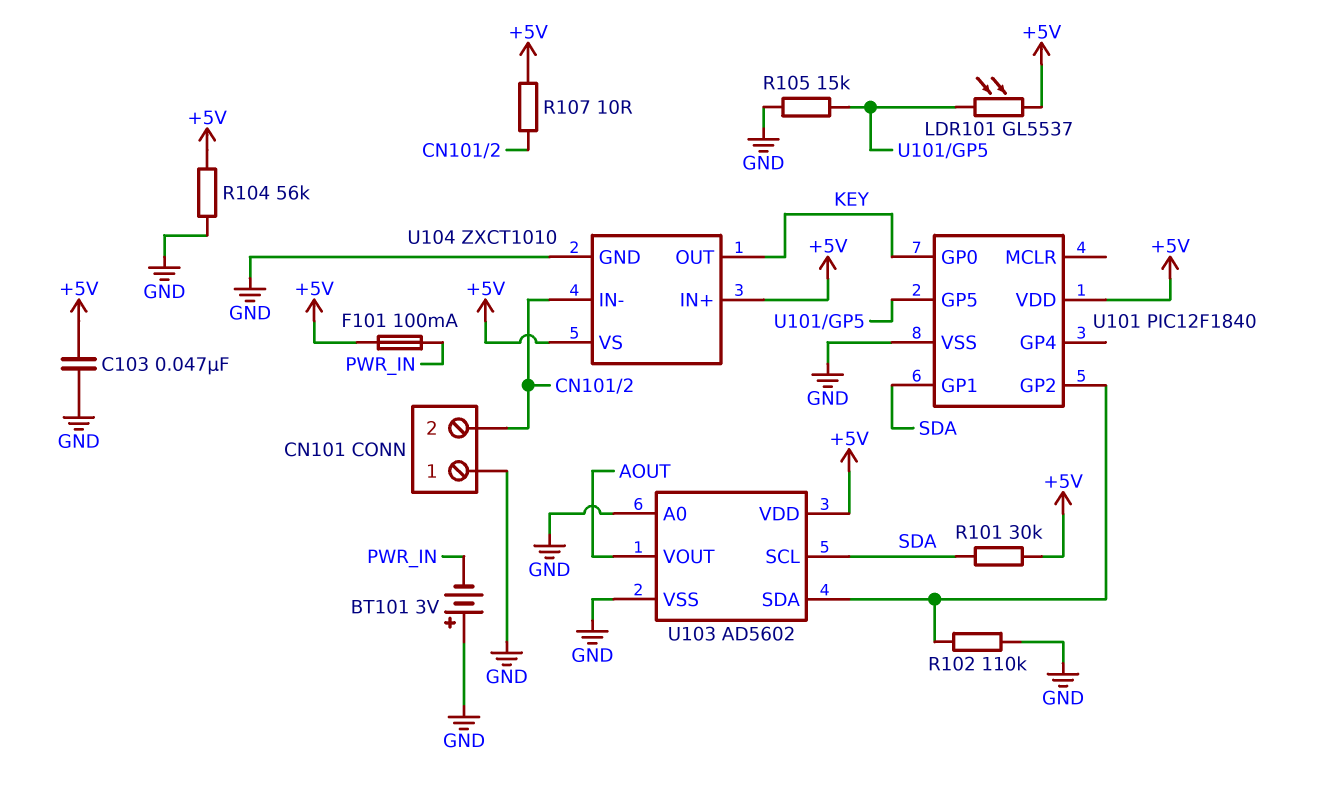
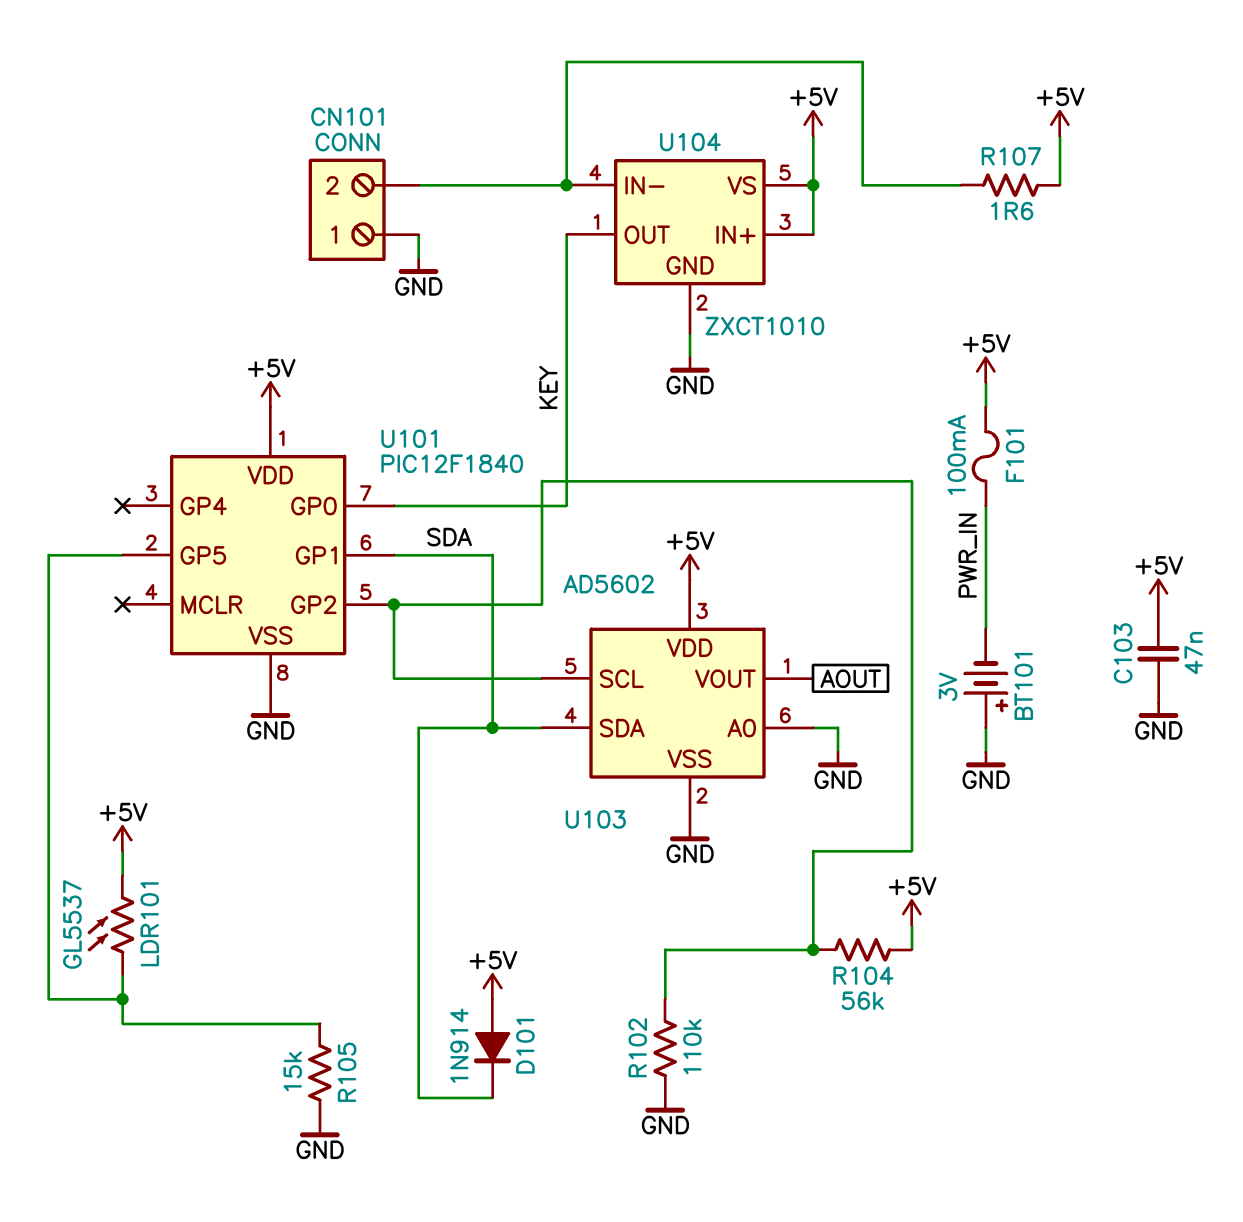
D101: none -> diode 1N914 (A +5V, K SDA)
R101: 30k (+5V, SDA) -> none
R104: 56k (+5V, GND) -> 56k (+5V, U101/GP2)
R107: 10 (+5V, CN101/2) -> 1.6 (+5V, CN101/2)
U103 pin SCL: SDA -> U101/GP2
U103 pin SDA: U101/GP2 -> SDA

